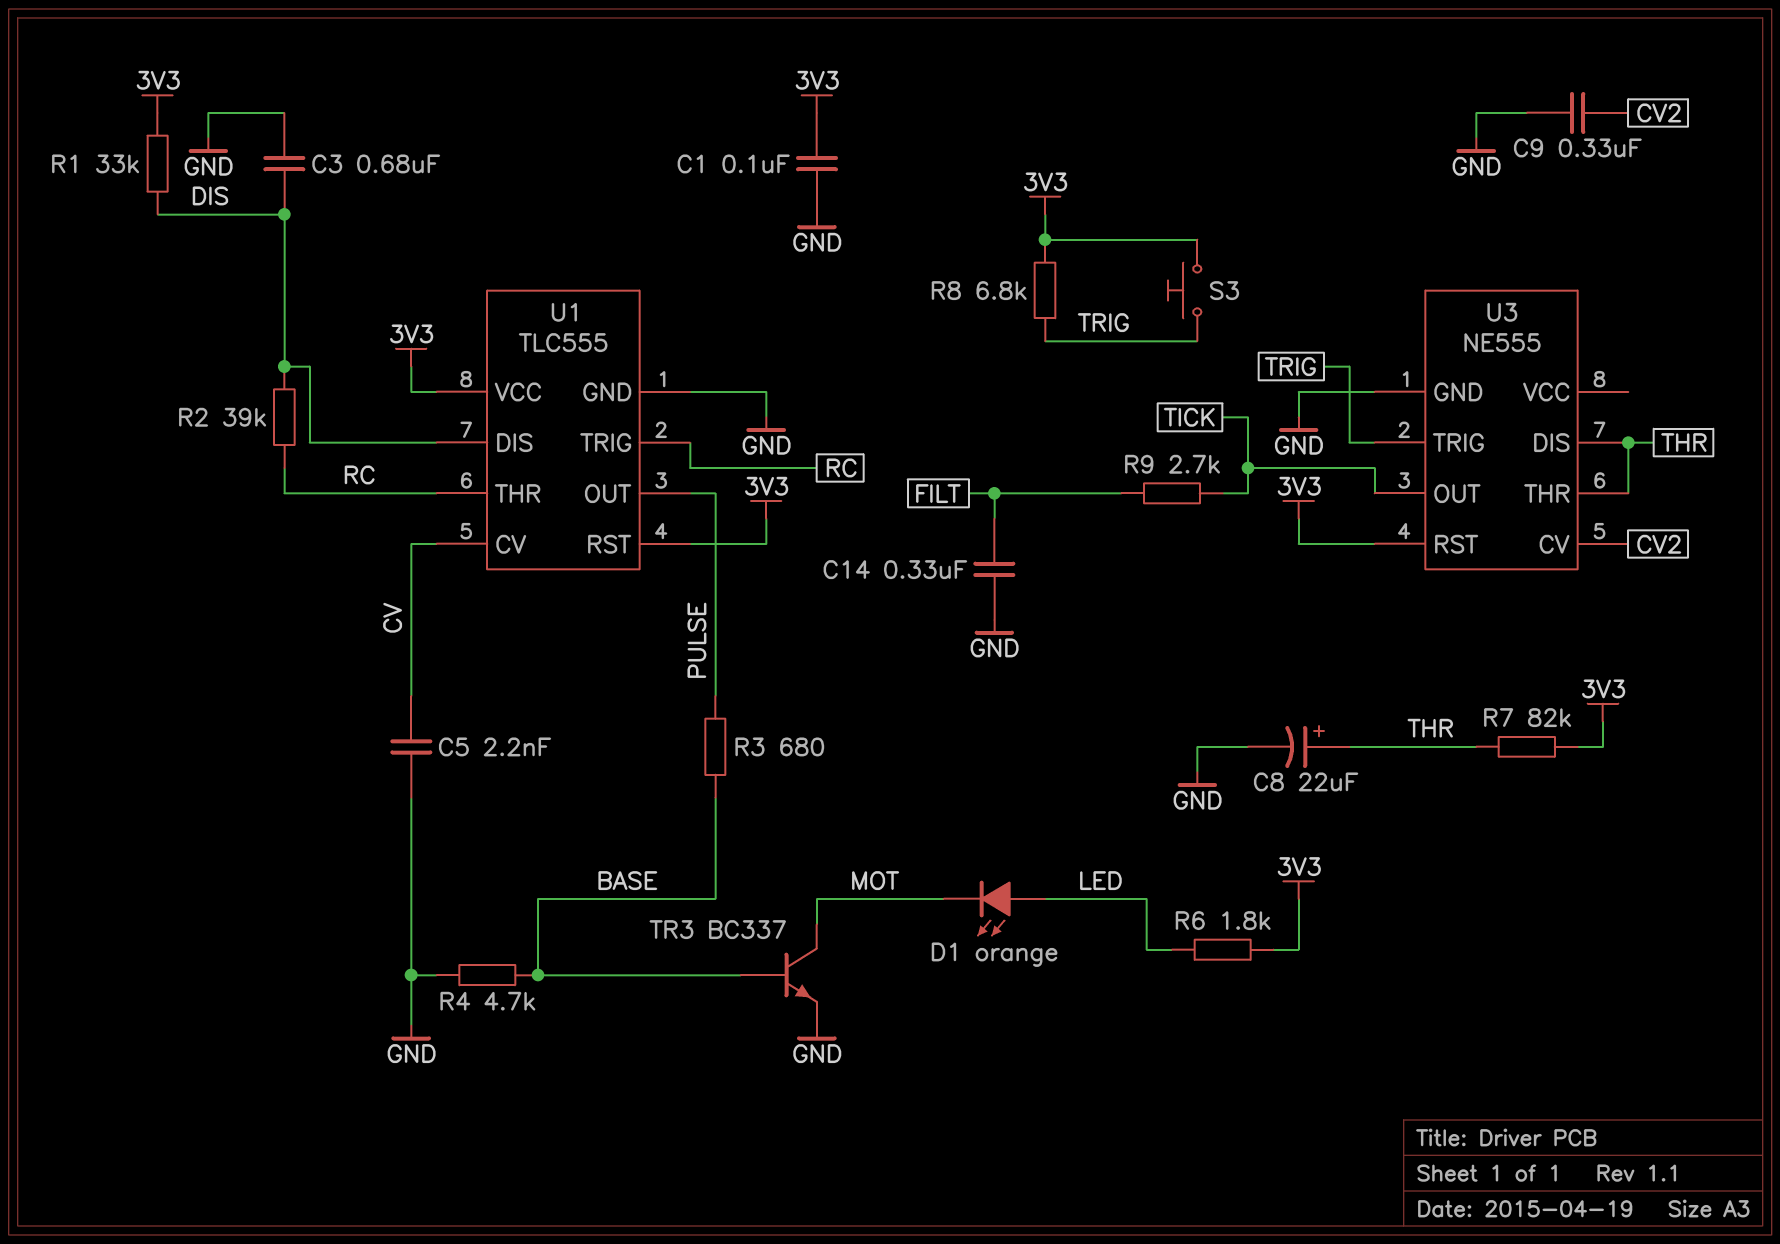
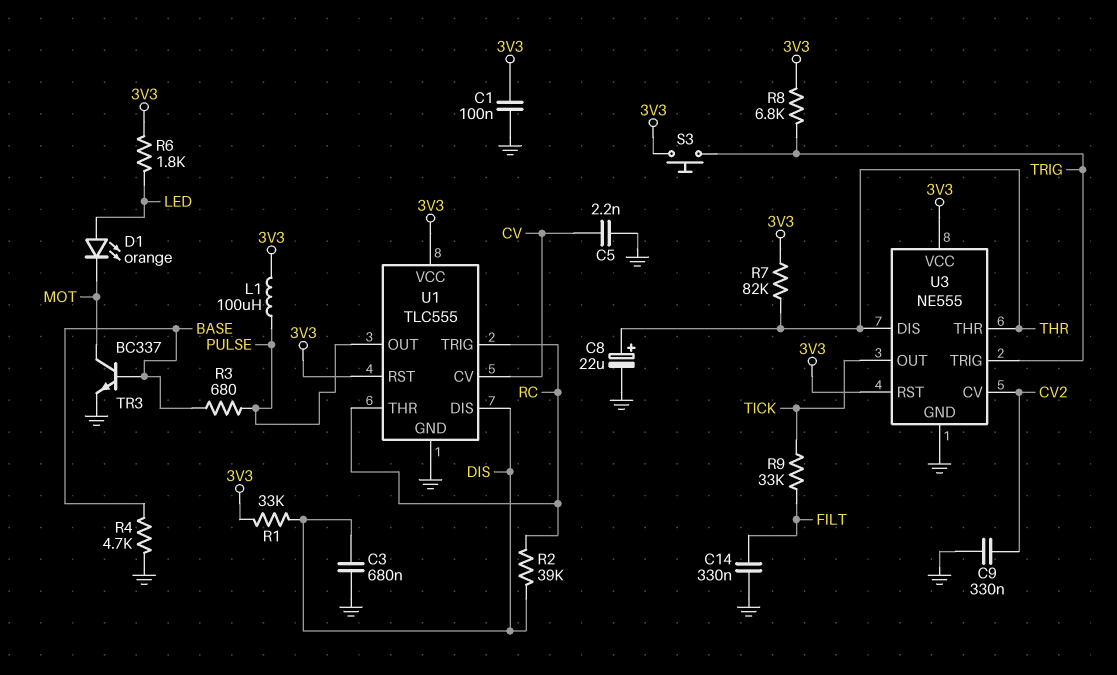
L1: none -> 100uH (3V3, PULSE)
R9: 2.7k (FILT, TICK) -> 33k (FILT, TICK)
U3 pin VCC: none -> 3V3

